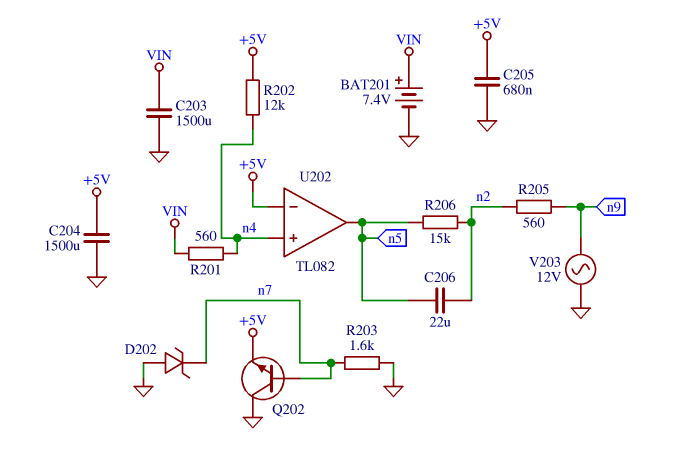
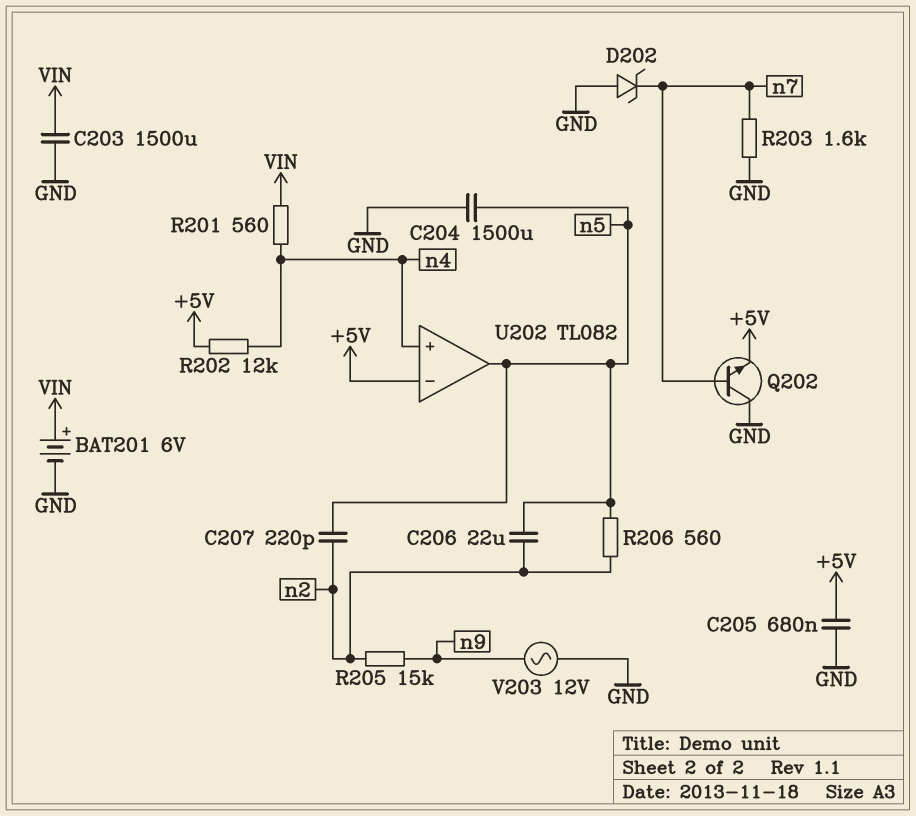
BAT201: 7.4V (plus VIN, minus GND) -> 6V (plus VIN, minus GND)
C204: 1500uF (+5V, GND) -> 1500uF (GND, n5)
C207: none -> 220pF (n2, n5)
R205: 560 (n2, n9) -> 15k (n2, n9)
R206: 15k (n2, n5) -> 560 (n2, n5)

